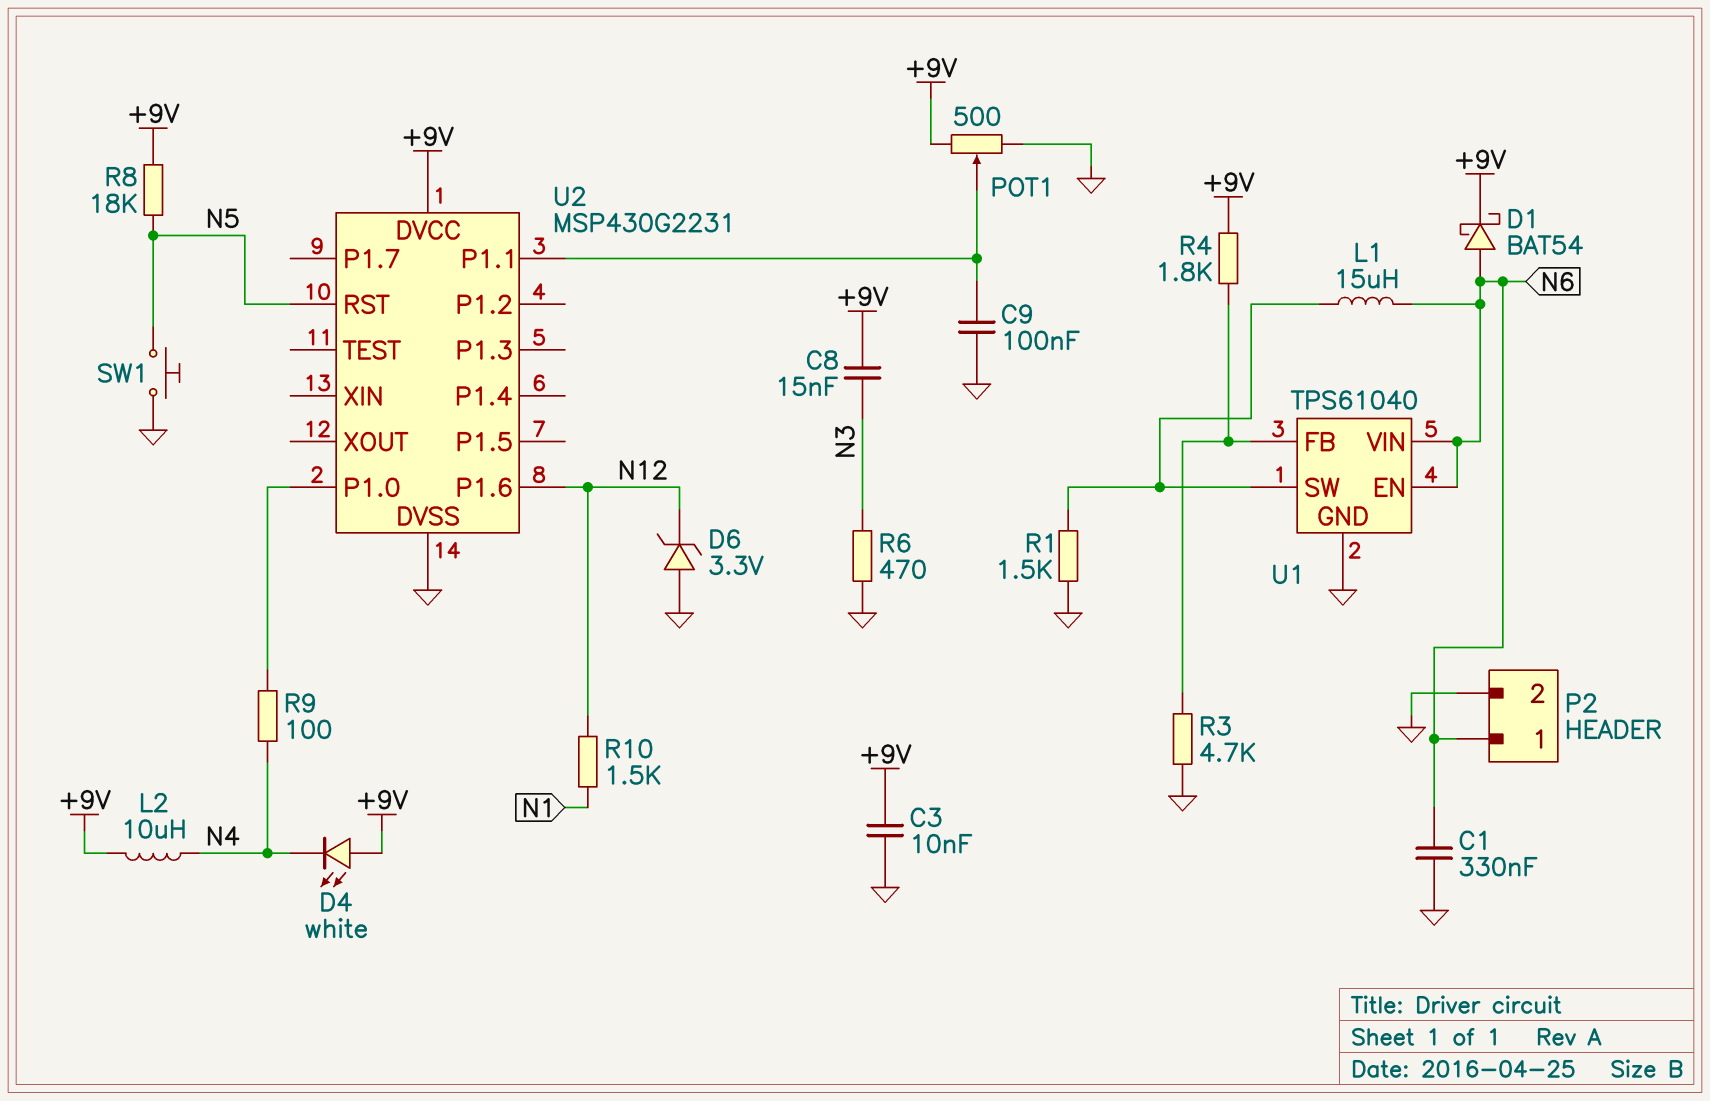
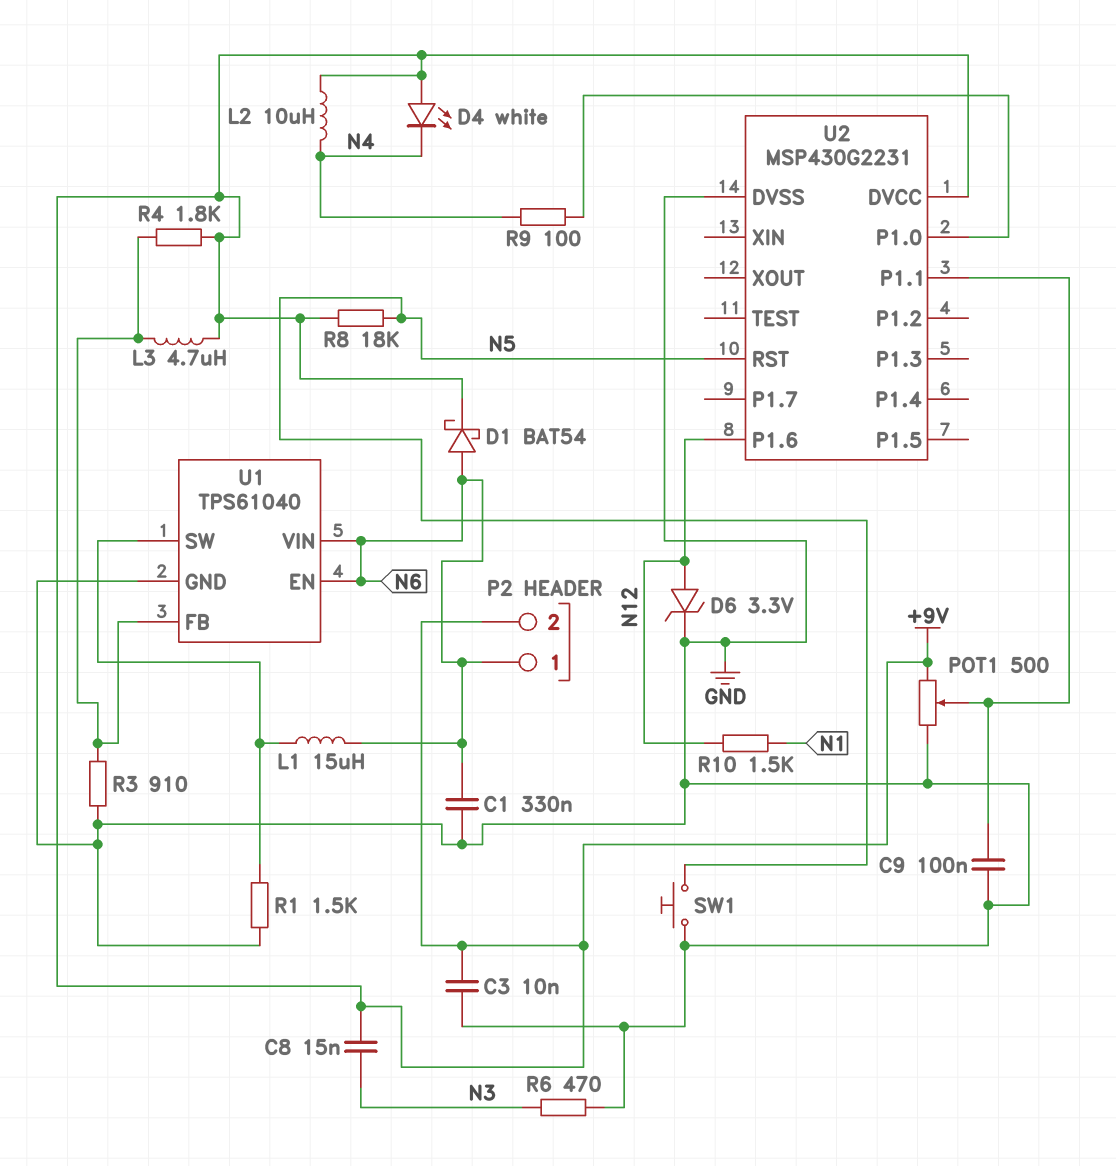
D6: zener 3.3V (A GND, K N12) -> zener 3.3V (A N12, K GND)
L3: none -> 4.7uH (+9V, U1/FB)
P2 pin 2: GND -> +9V
R3: 4.7k (GND, U1/FB) -> 910 (GND, U1/FB)

